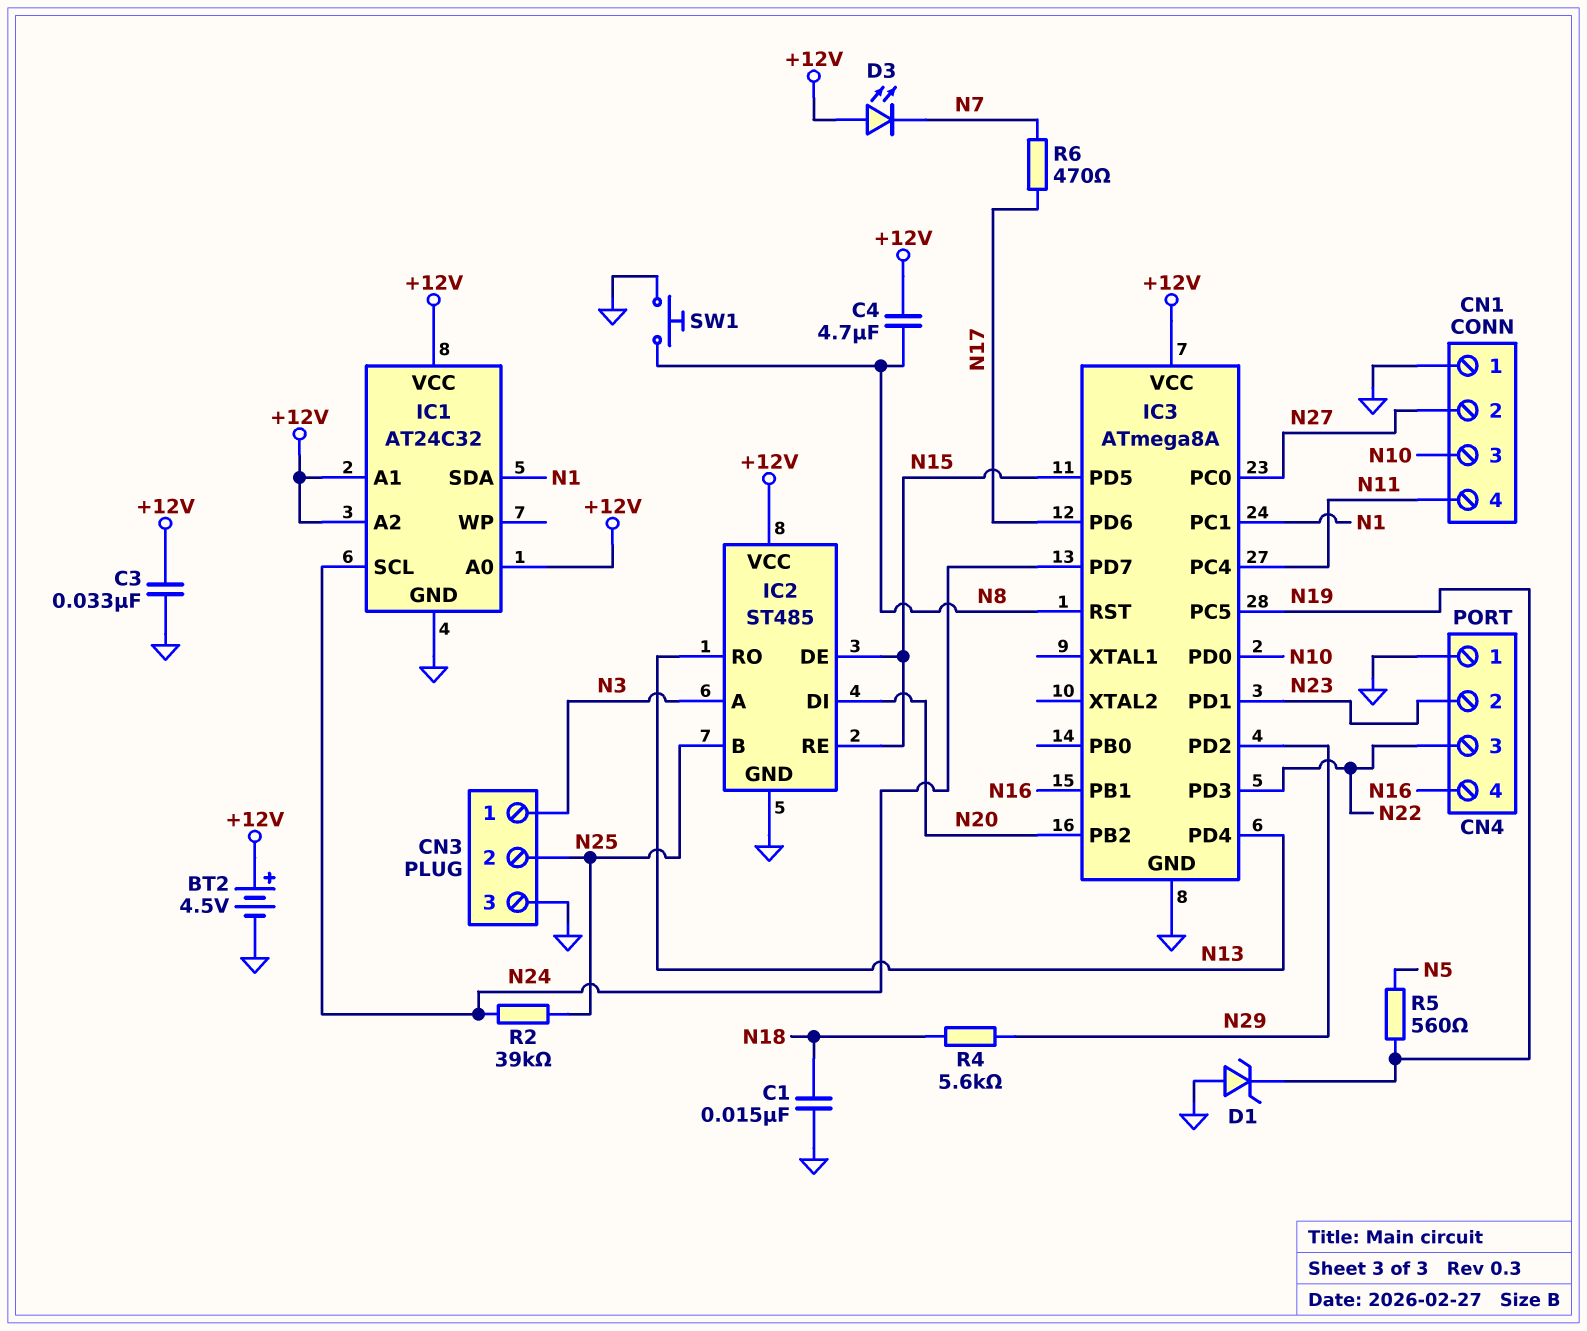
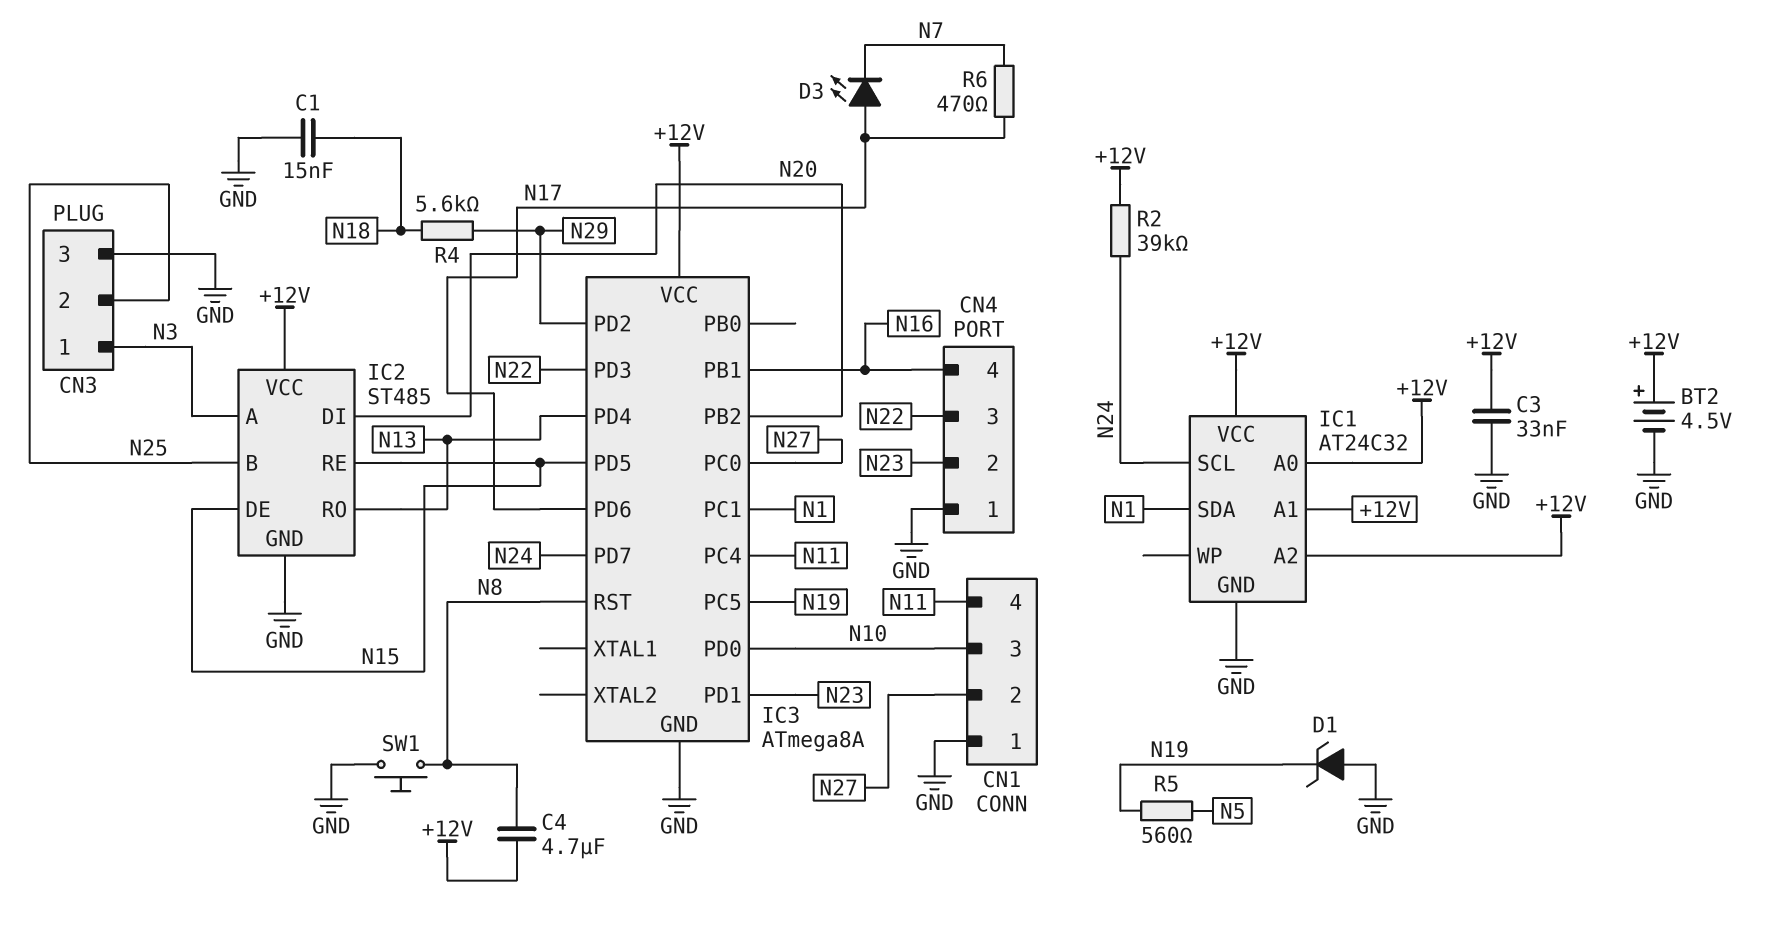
D3: LED (A +12V, K N7) -> LED (A N17, K N7)
R2: 39k (N24, N25) -> 39k (+12V, N24)

